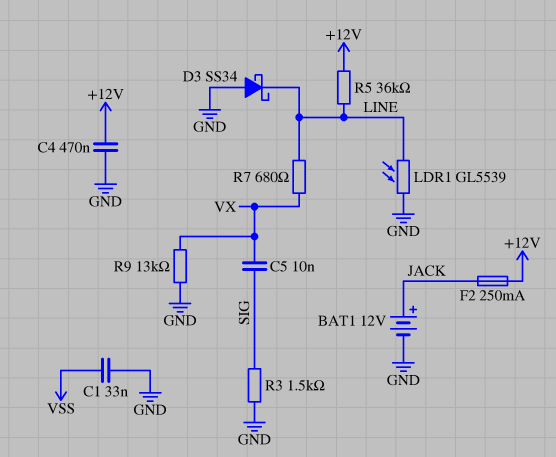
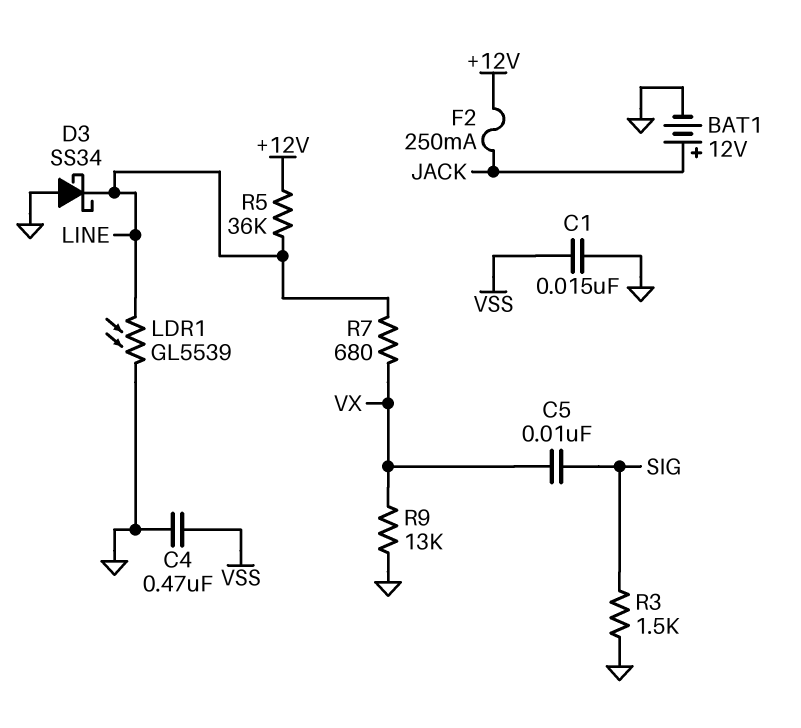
C1: 33nF (GND, VSS) -> 15nF (GND, VSS)
C4: 470nF (+12V, GND) -> 470nF (GND, VSS)

